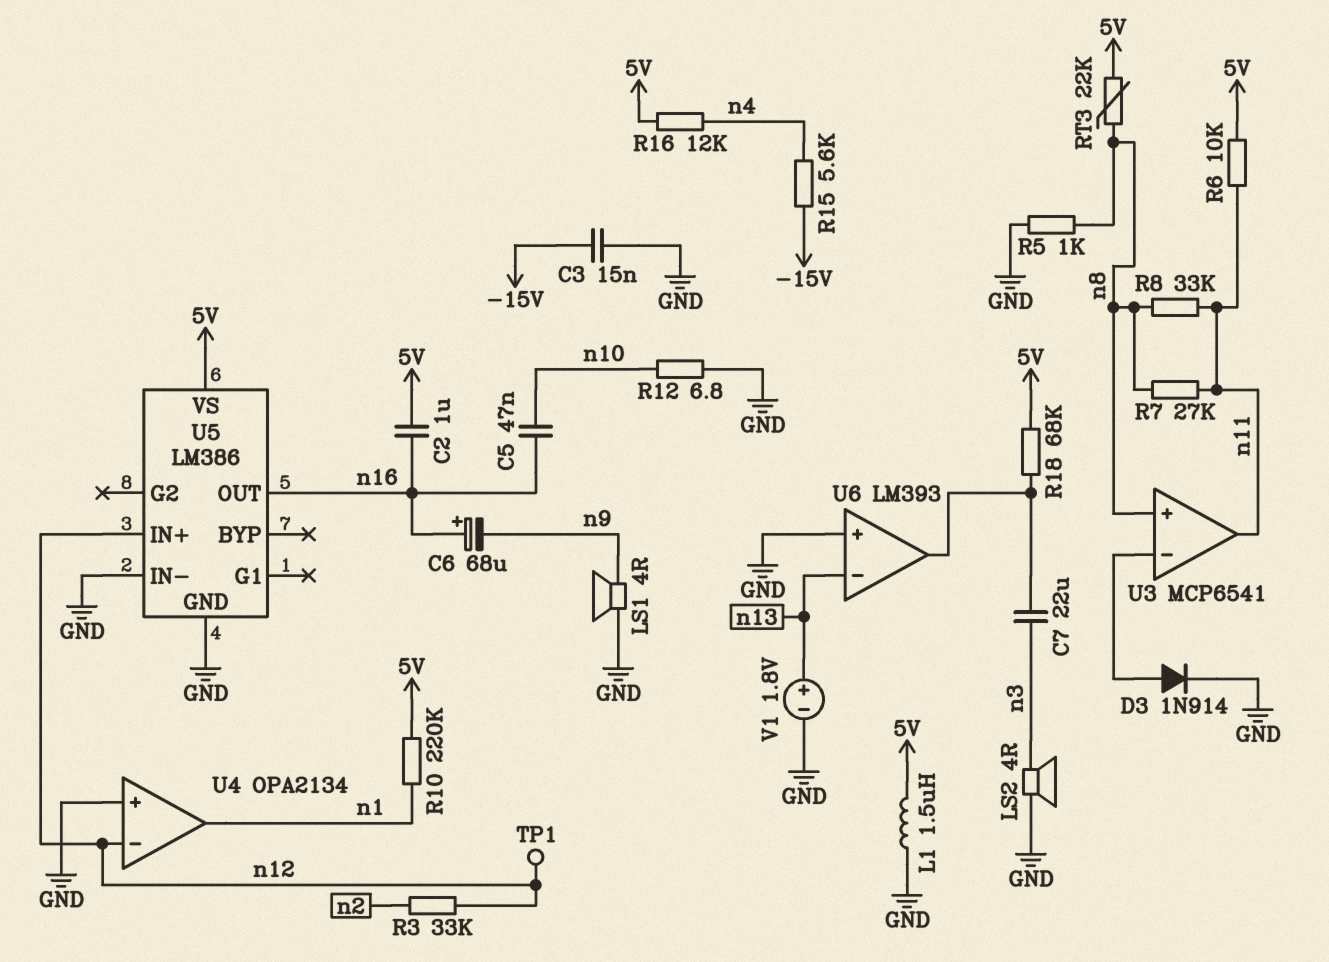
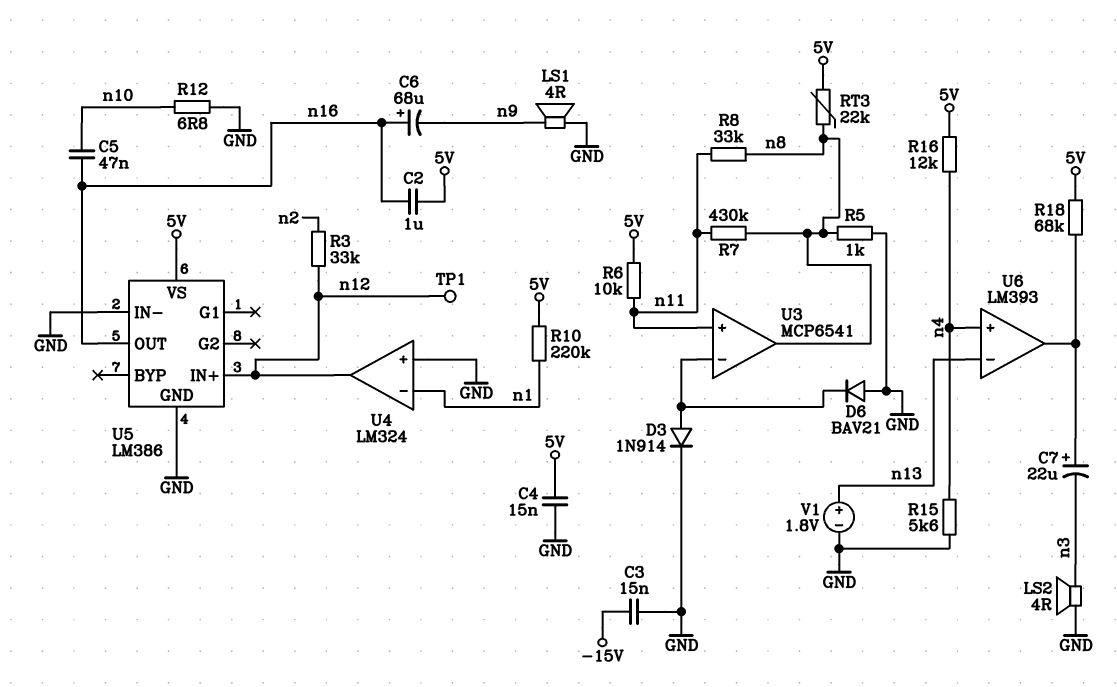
C4: none -> 15nF (5V, GND)
C7: 22uF (U6/out, n3) -> 22uF (plus U6/out, minus n3)
D6: none -> diode BAV21 (A GND, K U3/in-)
L1: 1.5uH (5V, GND) -> none
R7: 27k (n8, n11) -> 430k (n8, n11)
R15: 5.6k (-15V, n4) -> 5.6k (GND, n4)
U3 pin in+: n8 -> n11
U3 pin out: n11 -> n8
U4: OPA2134 -> LM324
U4 pin in-: n12 -> n1
U4 pin out: n1 -> n12
U6 pin in+: GND -> n4

